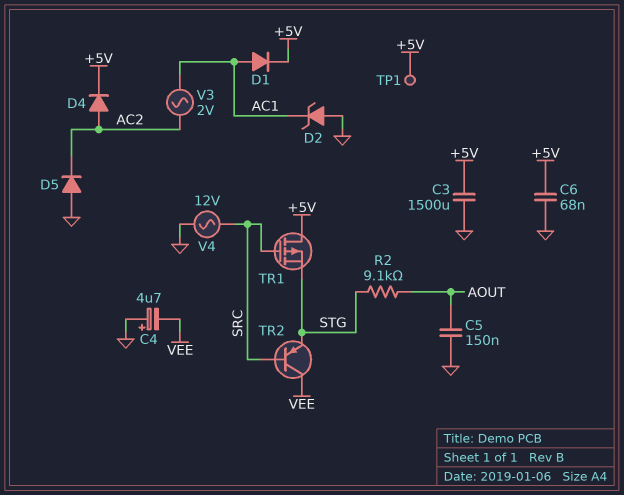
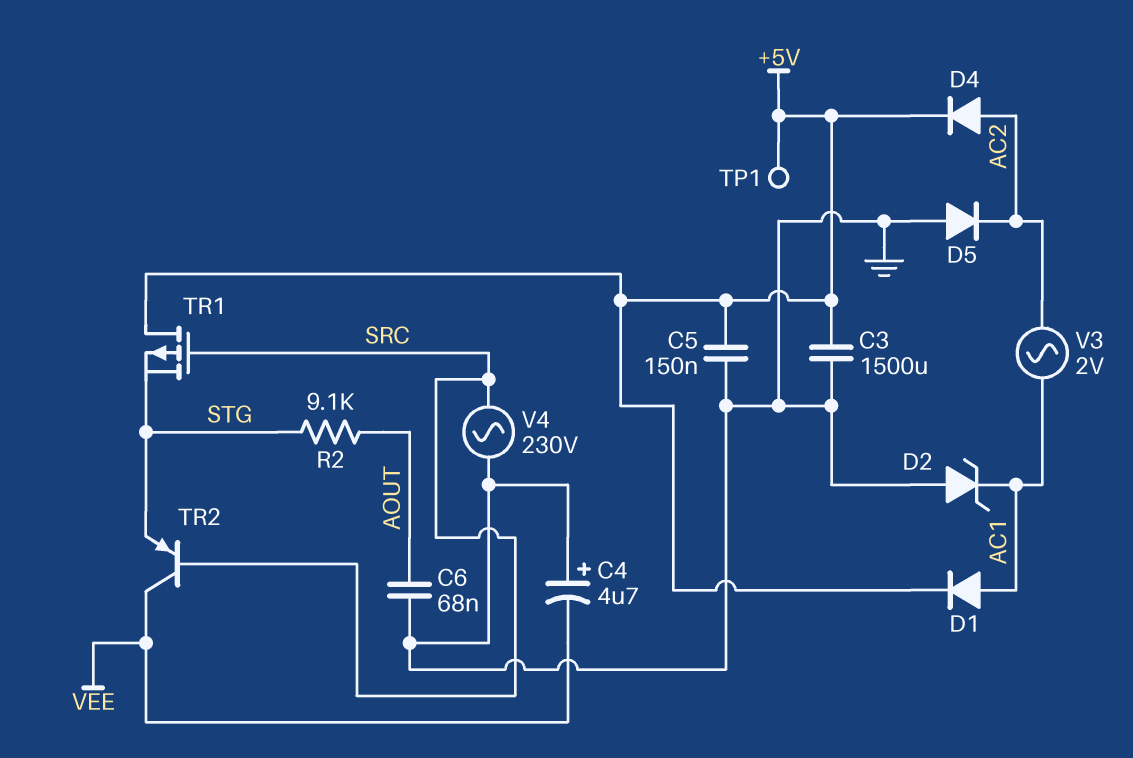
C5: 150nF (AOUT, GND) -> 150nF (+5V, GND)
C6: 68nF (+5V, GND) -> 68nF (AOUT, GND)
V4: AC 12V (GND, SRC) -> AC 230V (GND, SRC)

